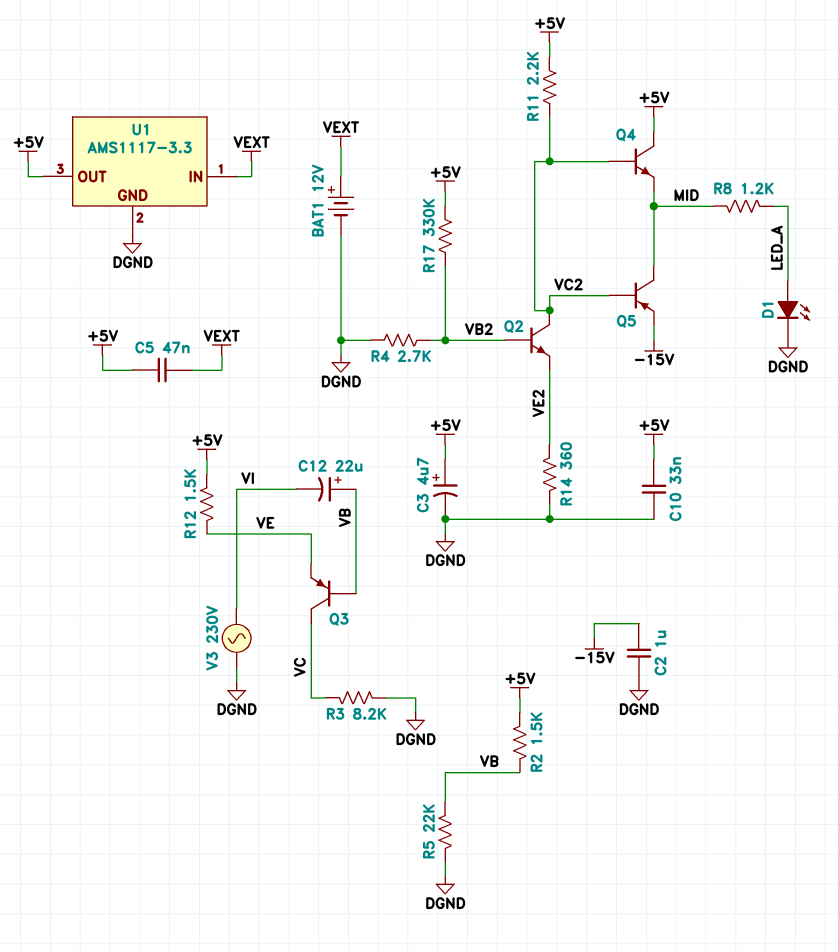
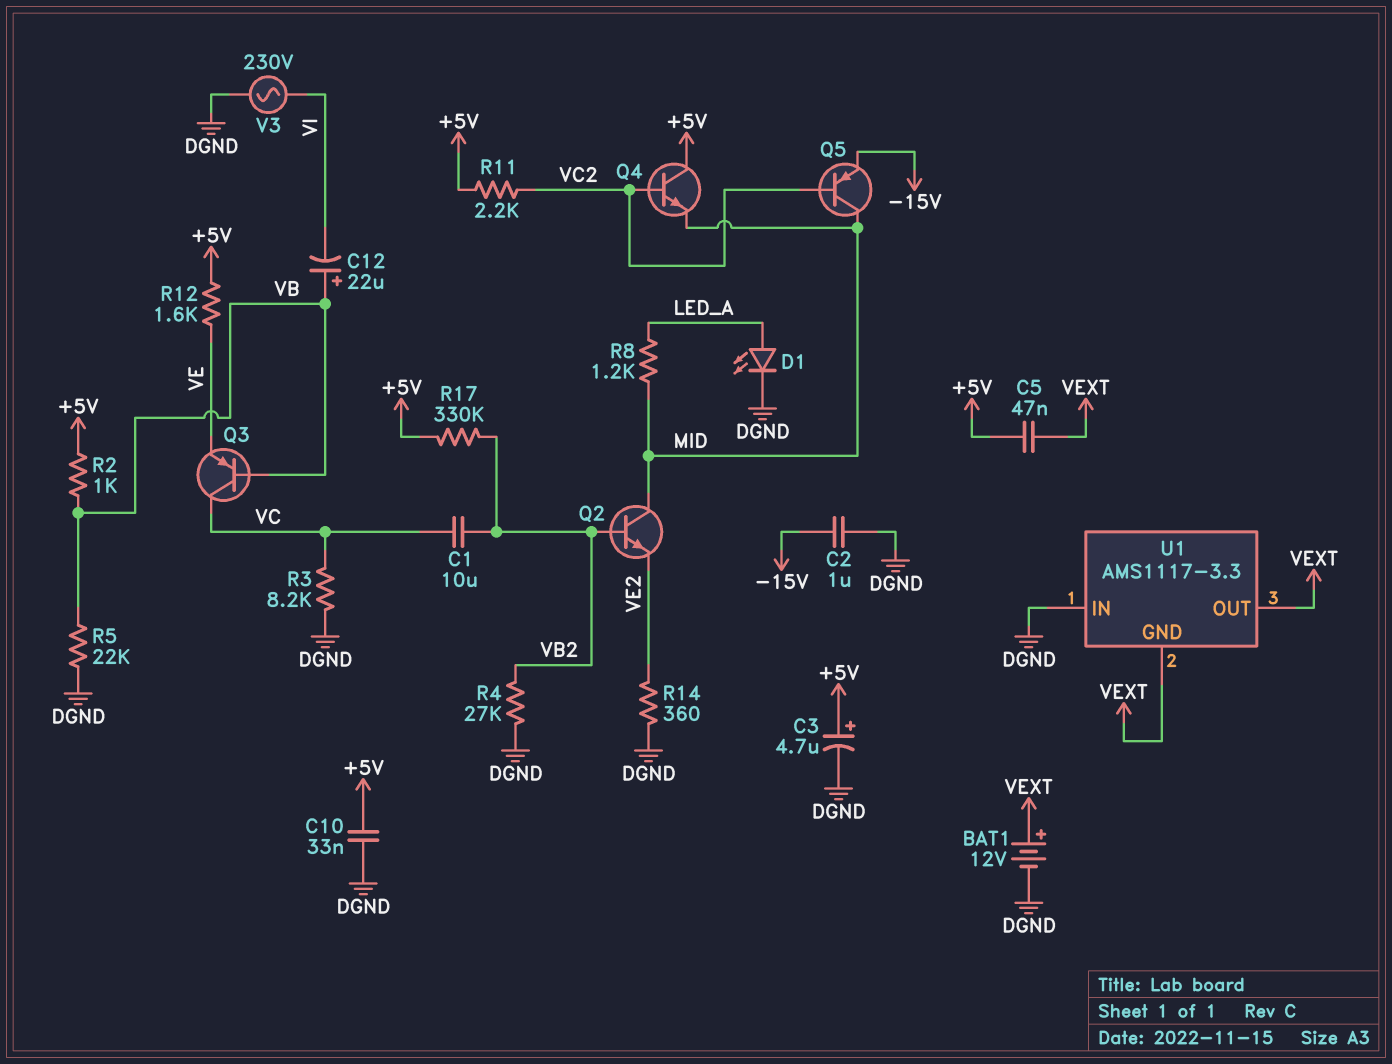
C1: none -> 10uF (VB2, VC)
Q2: NPN (B VB2, C VC2, E VE2) -> NPN (B VB2, C MID, E VE2)
R2: 1.5k (+5V, VB) -> 1k (+5V, VB)
R4: 2.7k (DGND, VB2) -> 27k (DGND, VB2)
R12: 1.5k (+5V, VE) -> 1.6k (+5V, VE)
U1 pin GND: DGND -> VEXT
U1 pin IN: VEXT -> DGND
U1 pin OUT: +5V -> VEXT

